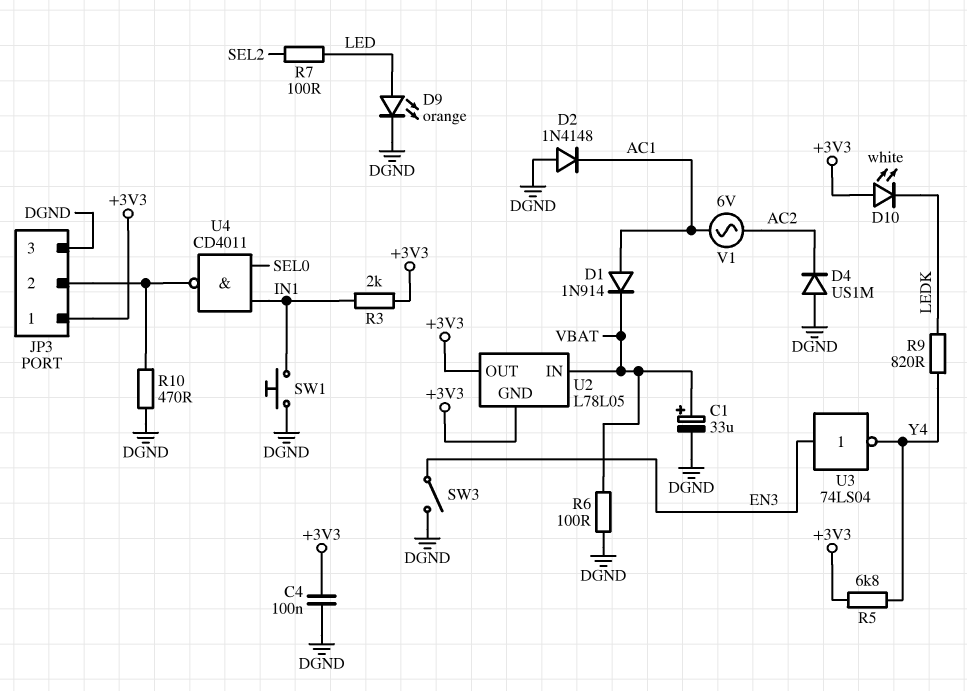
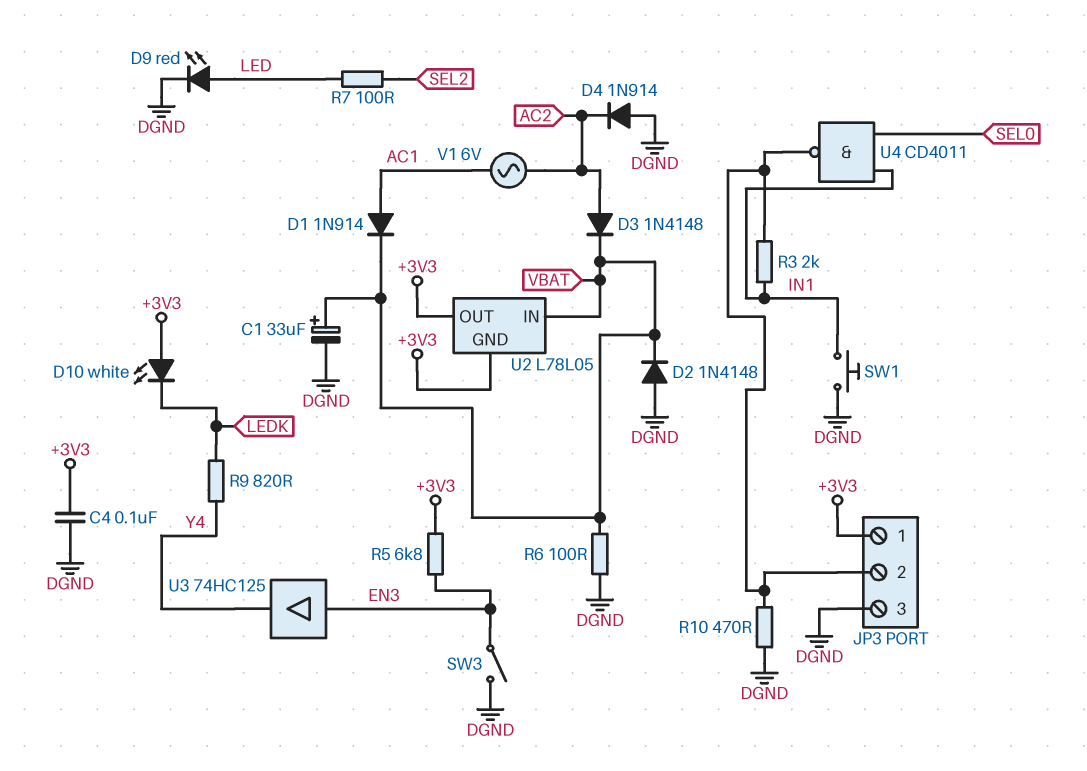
D2: diode 1N4148 (A DGND, K AC1) -> diode 1N4148 (A DGND, K VBAT)
D3: none -> diode 1N4148 (A AC2, K VBAT)
D4: diode US1M (A DGND, K AC2) -> diode 1N914 (A DGND, K AC2)
D9: LED orange (A LED, K DGND) -> LED red (A LED, K DGND)
R3: 2k (+3V3, IN1) -> 2k (IN1, JP3/2)
R5: 6.8k (+3V3, Y4) -> 6.8k (+3V3, EN3)
U3: NOT 74LS04 (in EN3, out Y4) -> buffer 74HC125 (in EN3, out Y4)

